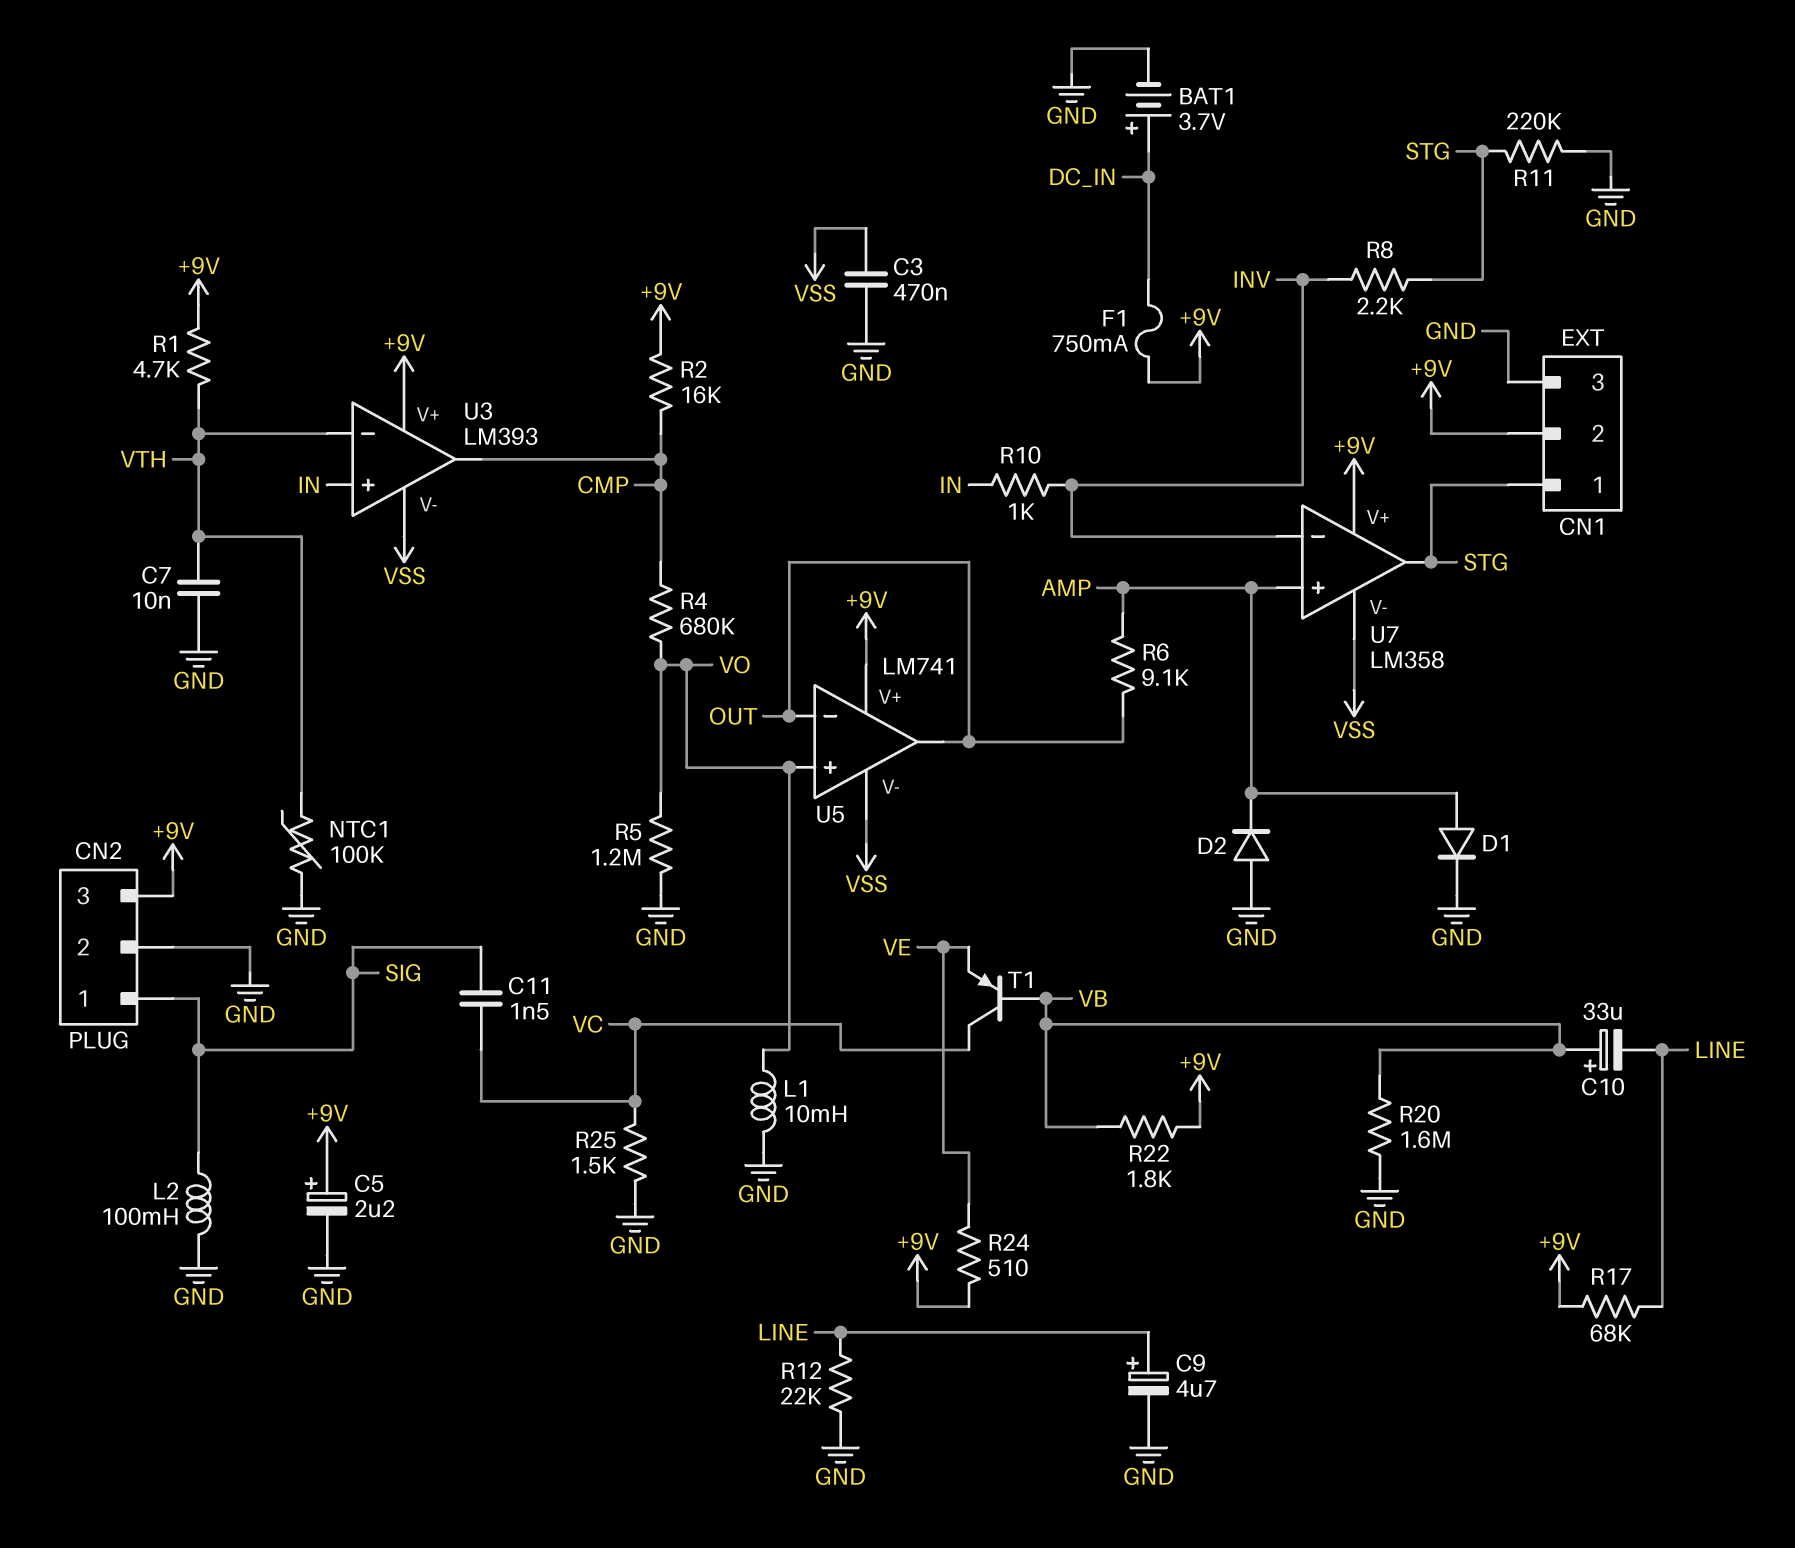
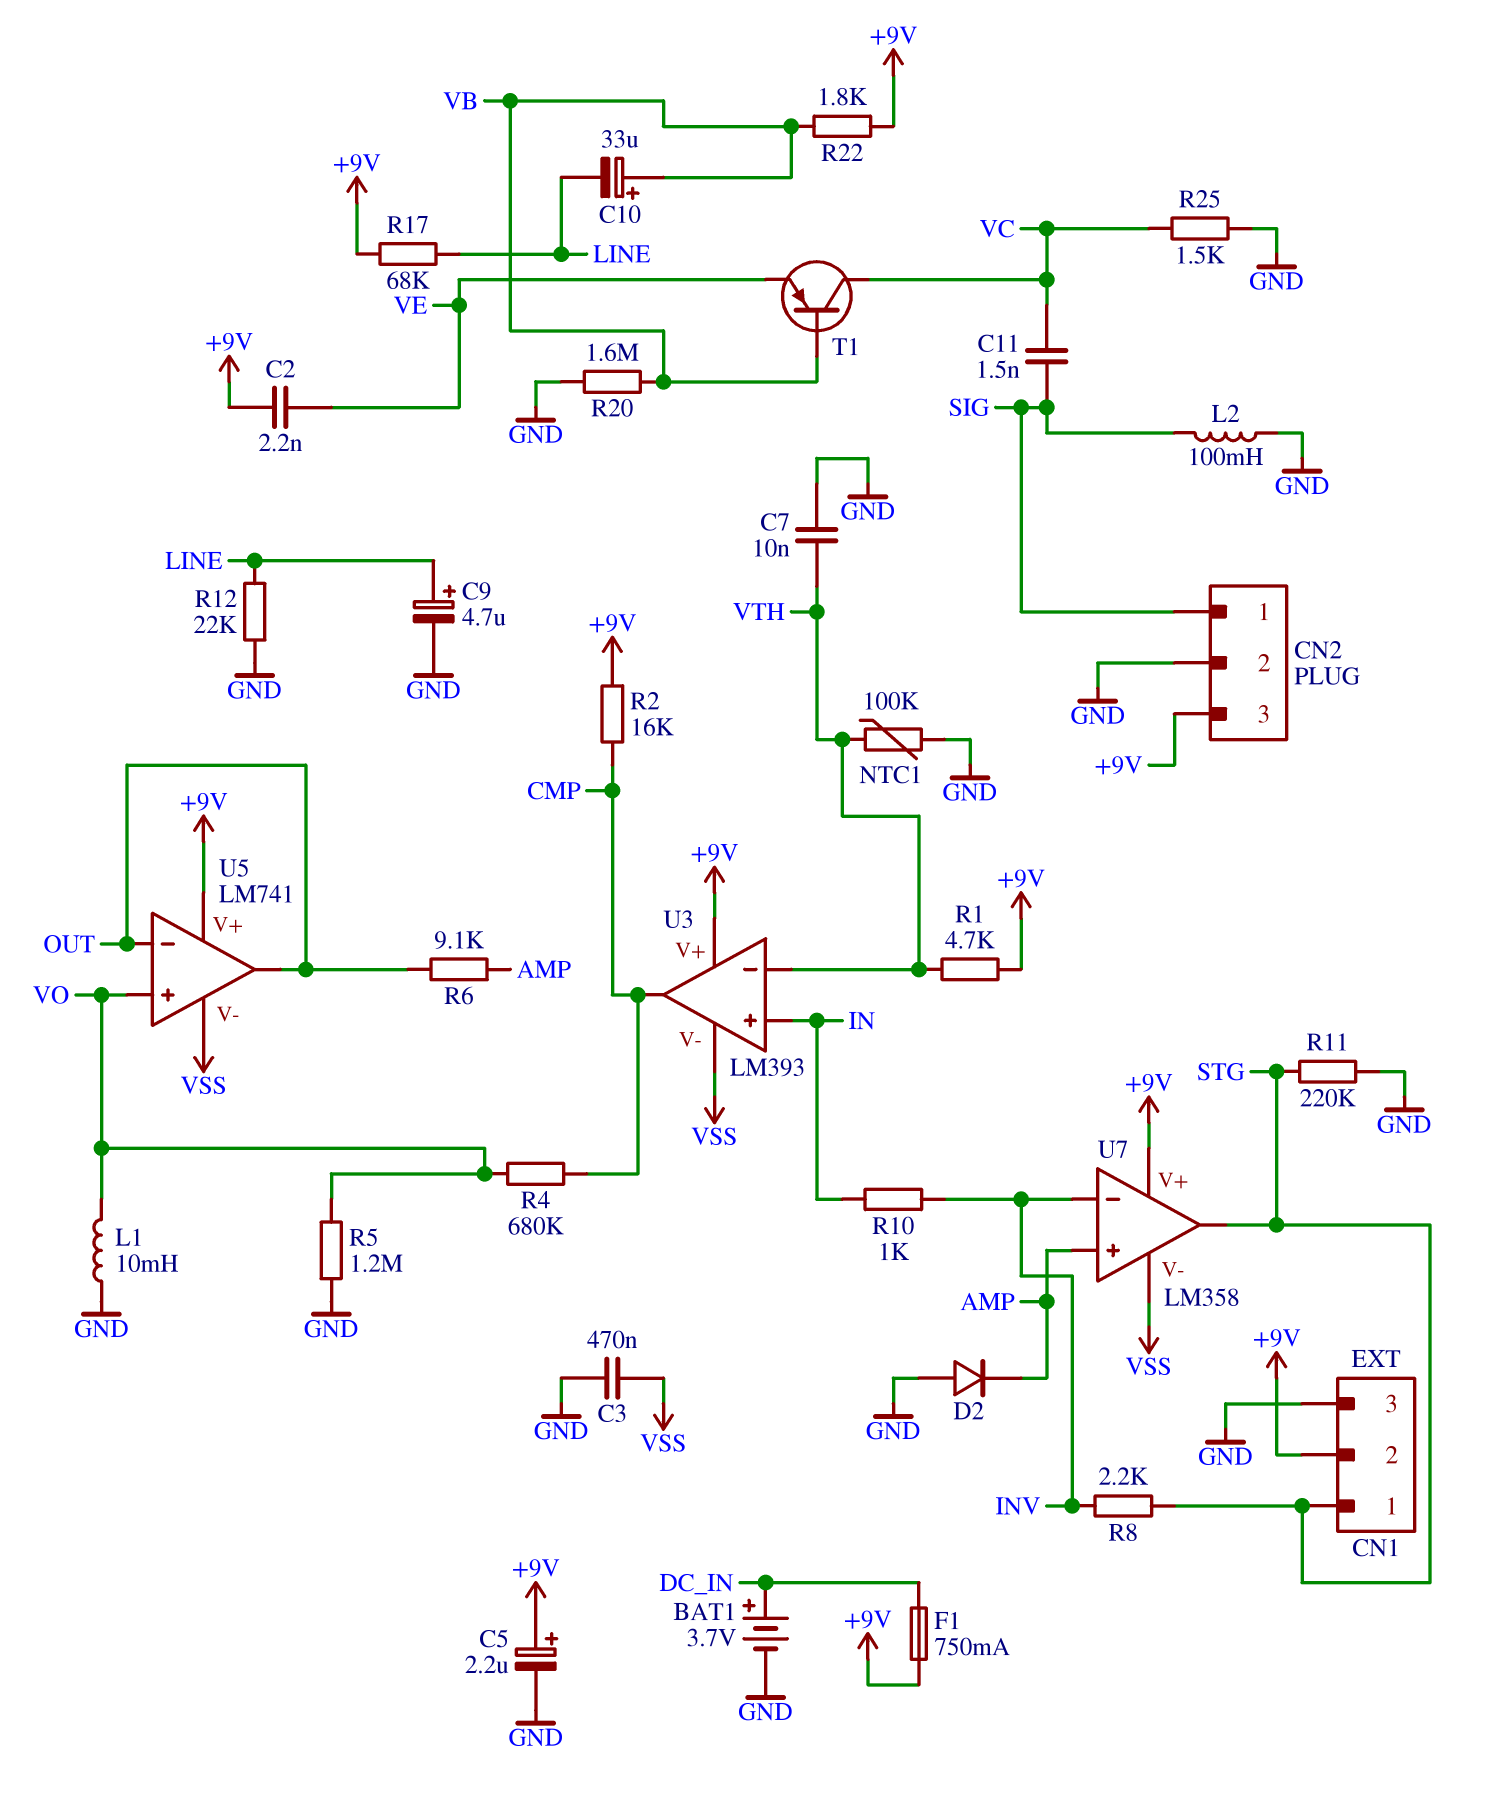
C2: none -> 2.2nF (+9V, VE)
D1: diode (A AMP, K GND) -> none
R24: 510 (+9V, VE) -> none

